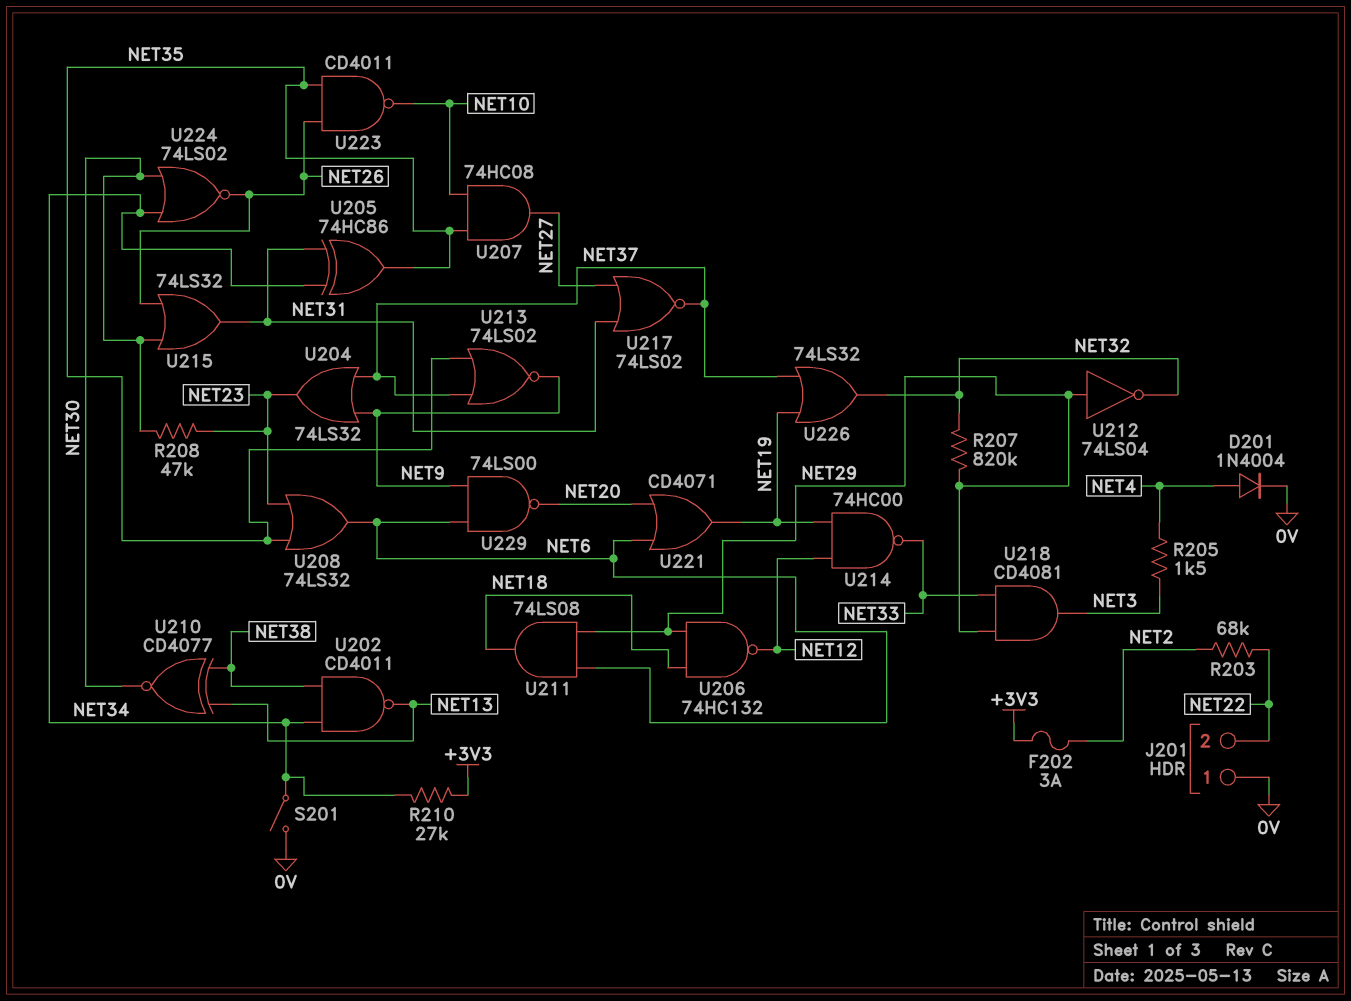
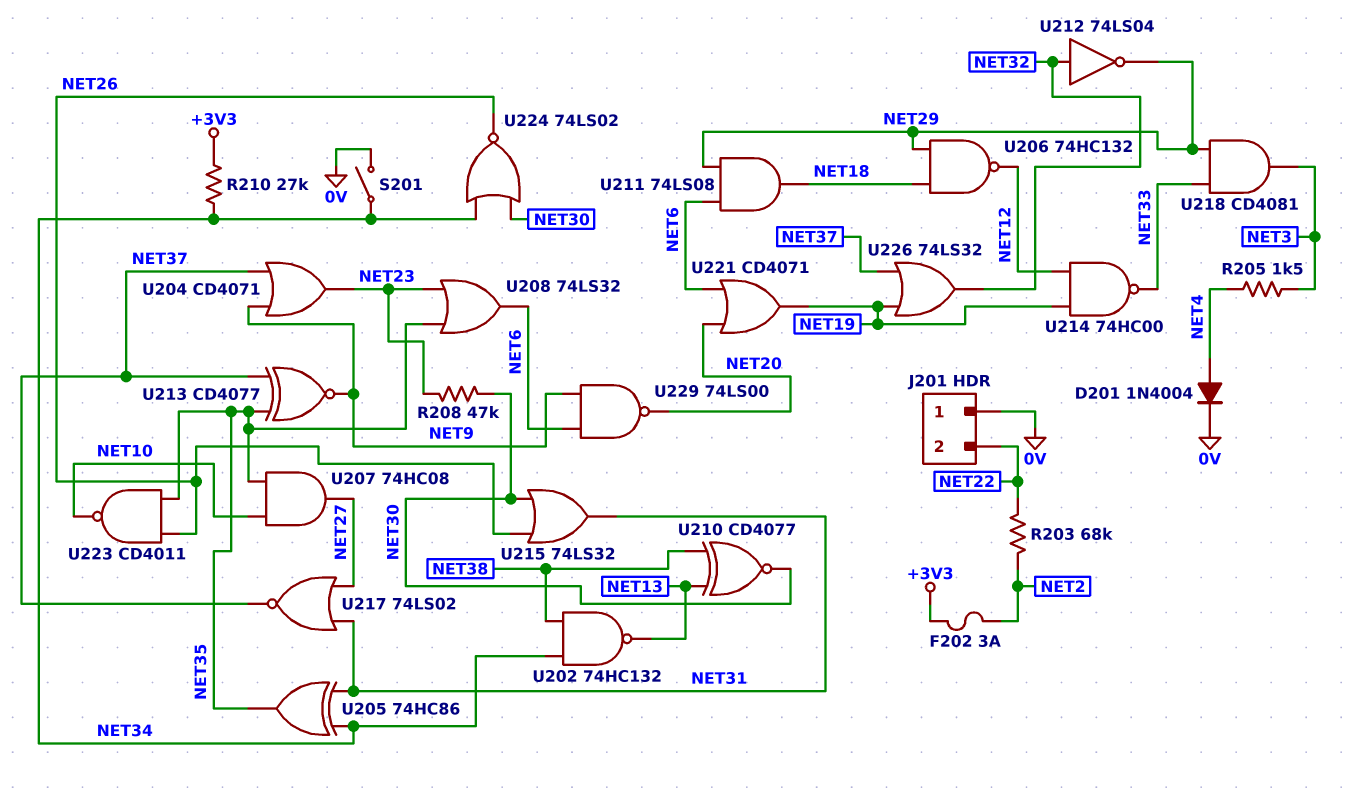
R207: 820k (NET29, NET32) -> none
U202: NAND CD4011 (in NET34, in NET38, out NET13) -> NAND 74HC132 (in NET34, in NET38, out NET13)
U204: OR 74LS32 (in NET9, in NET37, out NET23) -> OR CD4071 (in NET9, in NET37, out NET23)
U212: NOT 74LS04 (in NET29, out NET32) -> NOT 74LS04 (in NET32, out NET29)
U213: NOR 74LS02 (in NET35, in NET37, out NET9) -> XNOR CD4077 (in NET35, in NET37, out NET9)

